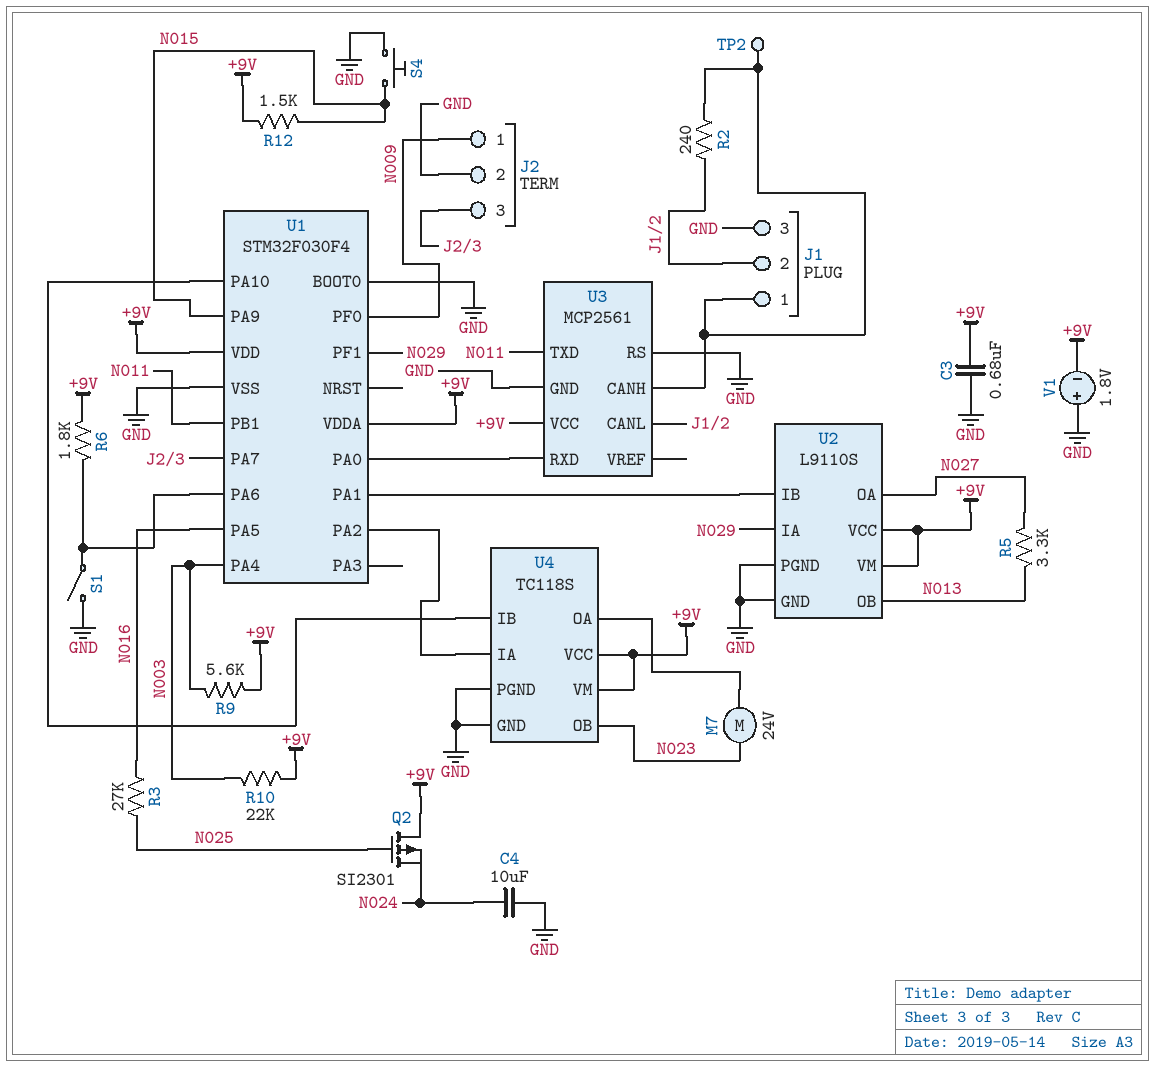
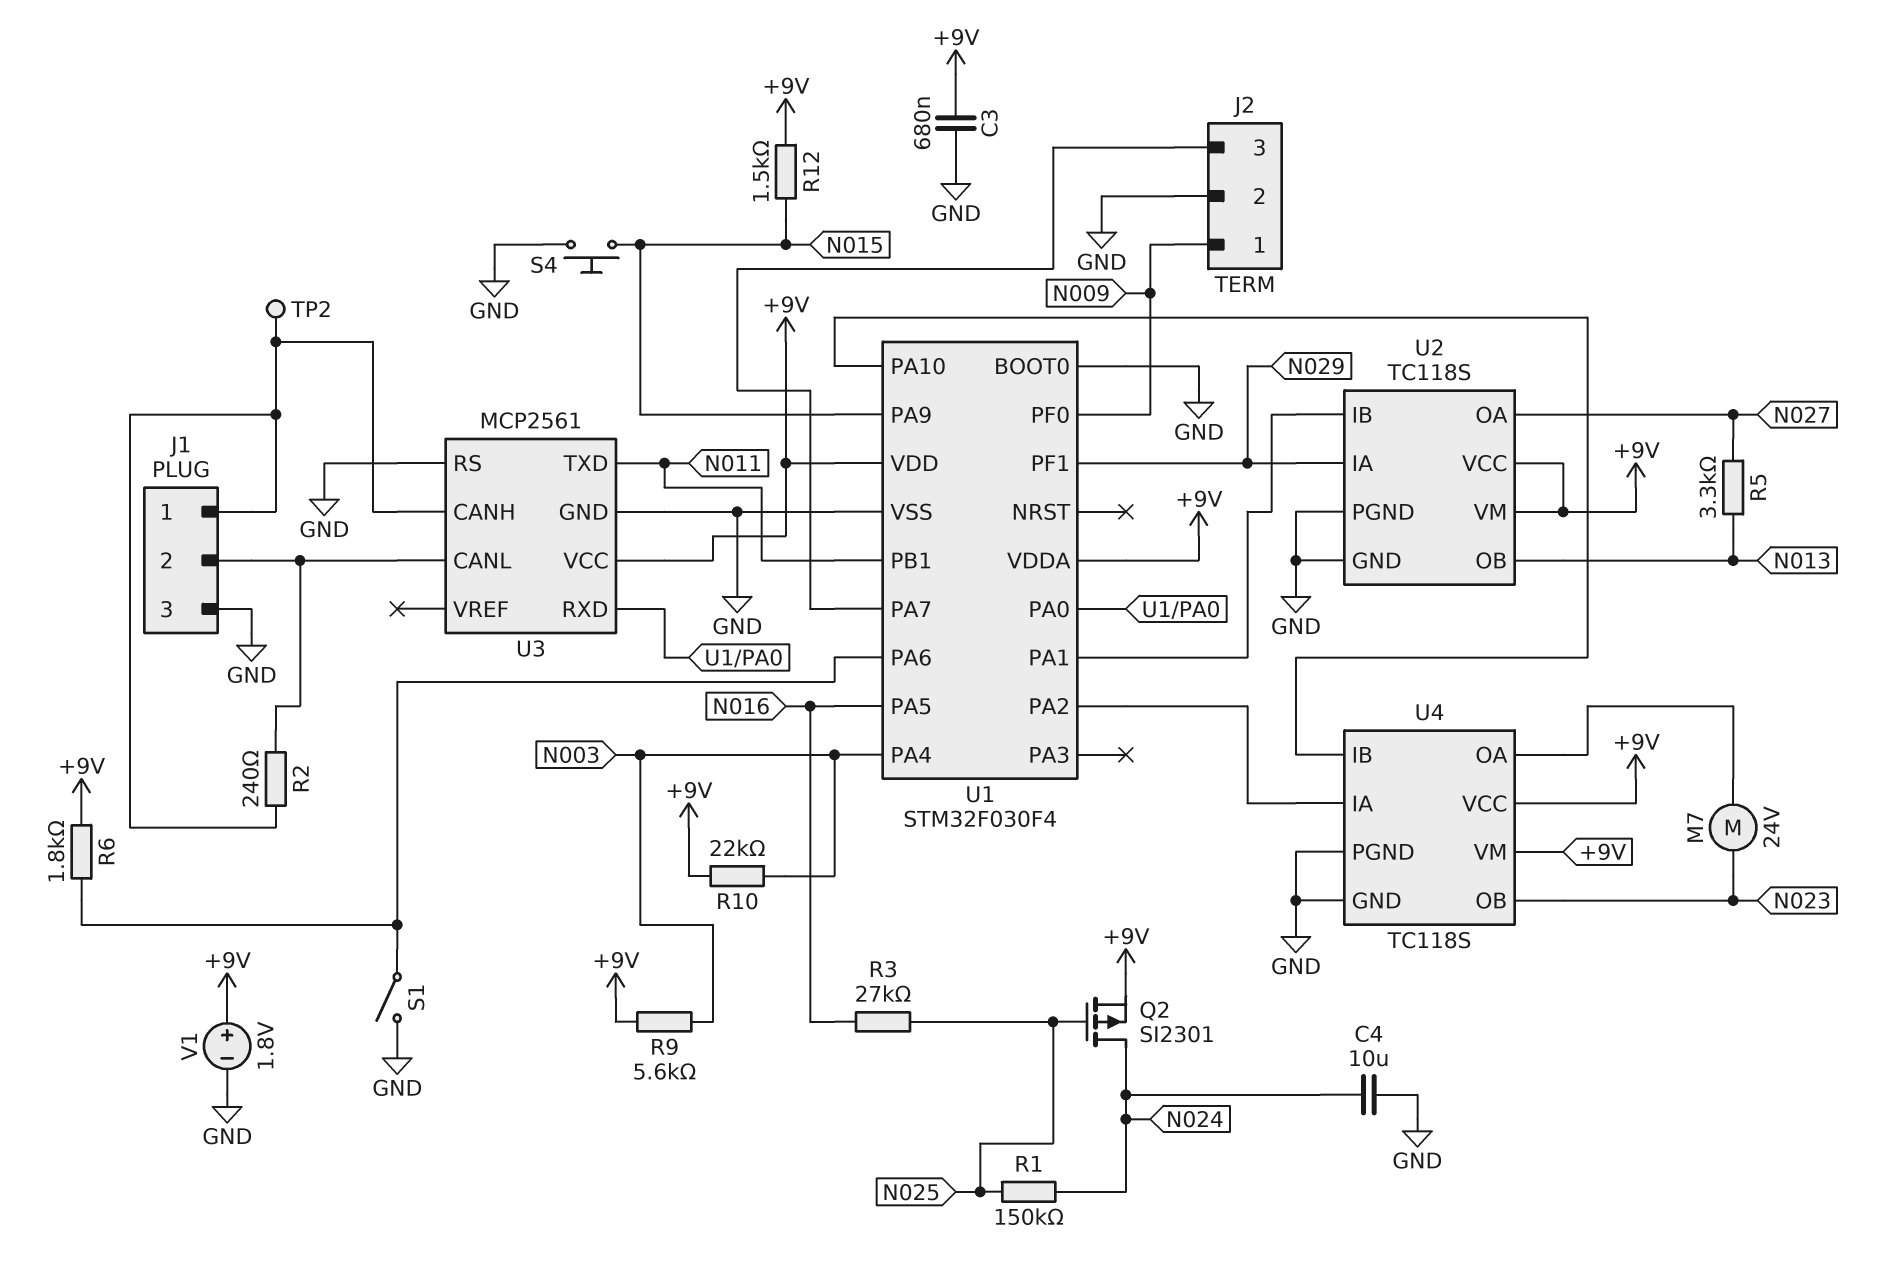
Q2: PMOS SI2301 (G N025, D +9V, S N024) -> PMOS SI2301 (G N025, D N024, S +9V)
R1: none -> 150k (N024, N025)
U2: L9110S -> TC118S
V1: 1.8V (plus GND, minus +9V) -> 1.8V (plus +9V, minus GND)

